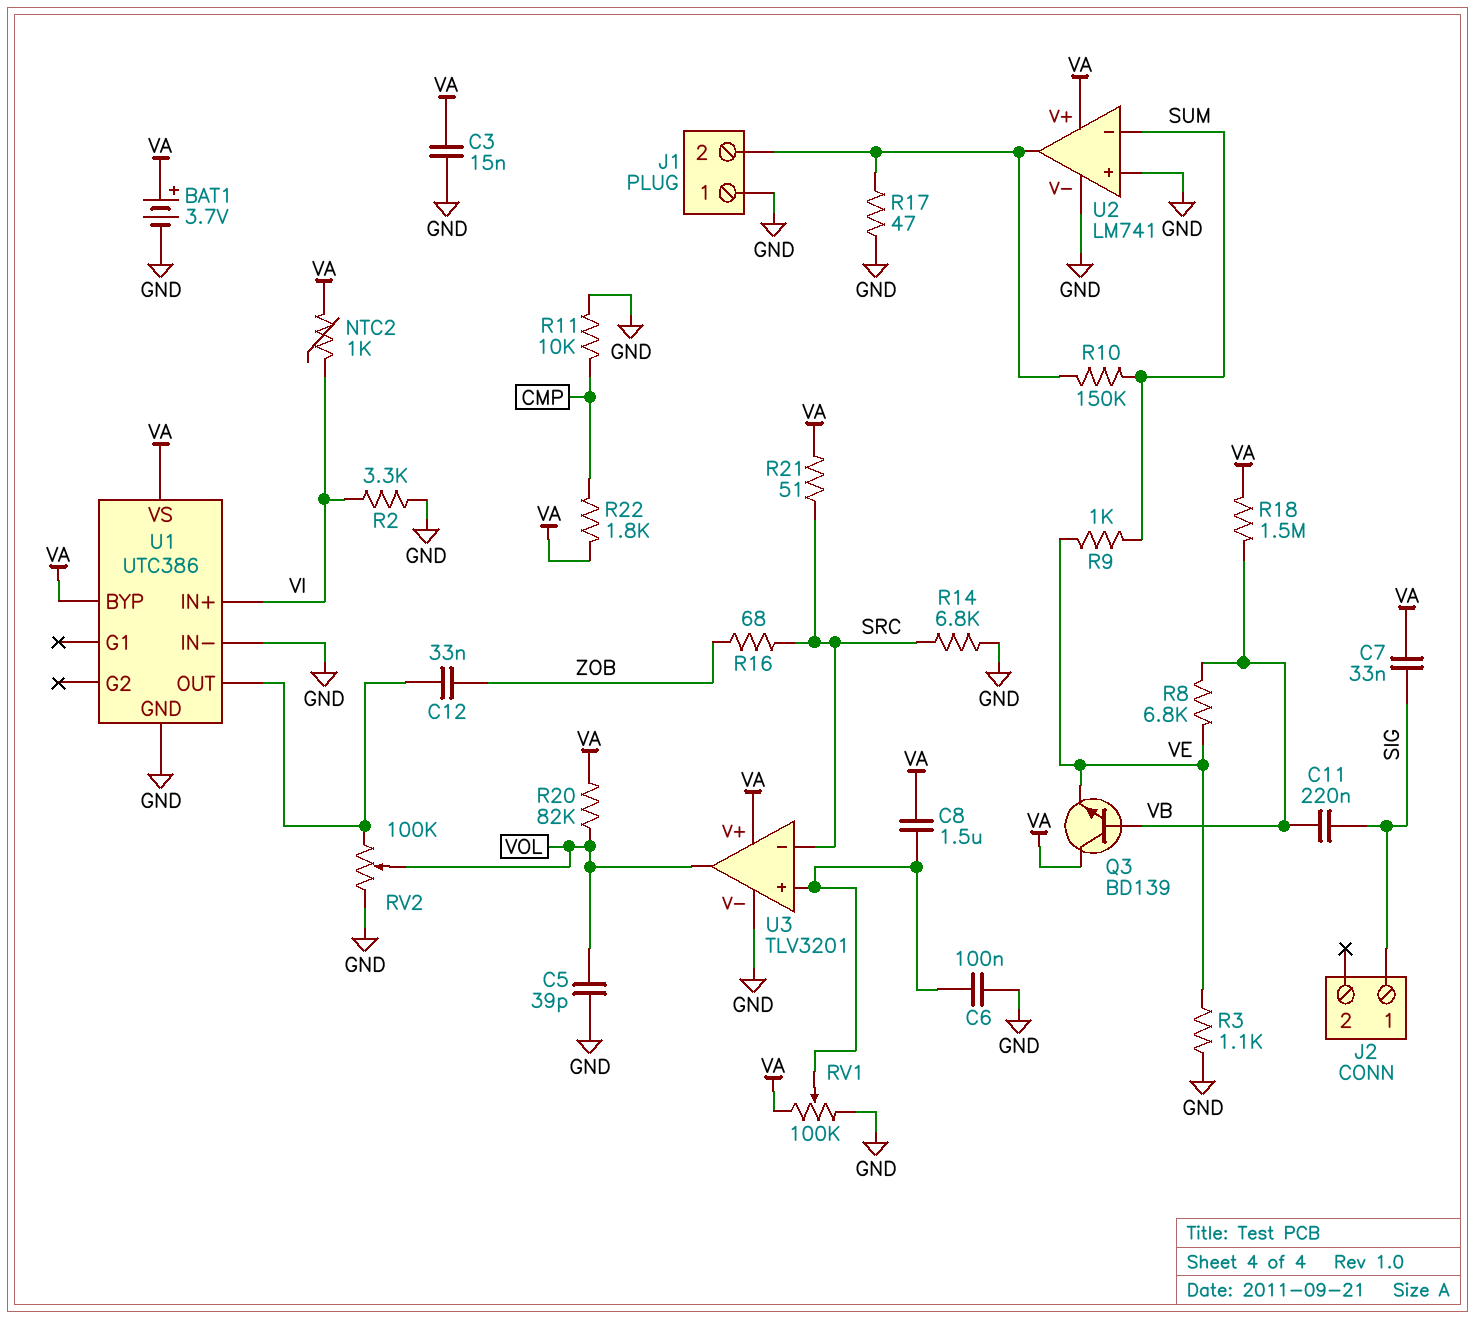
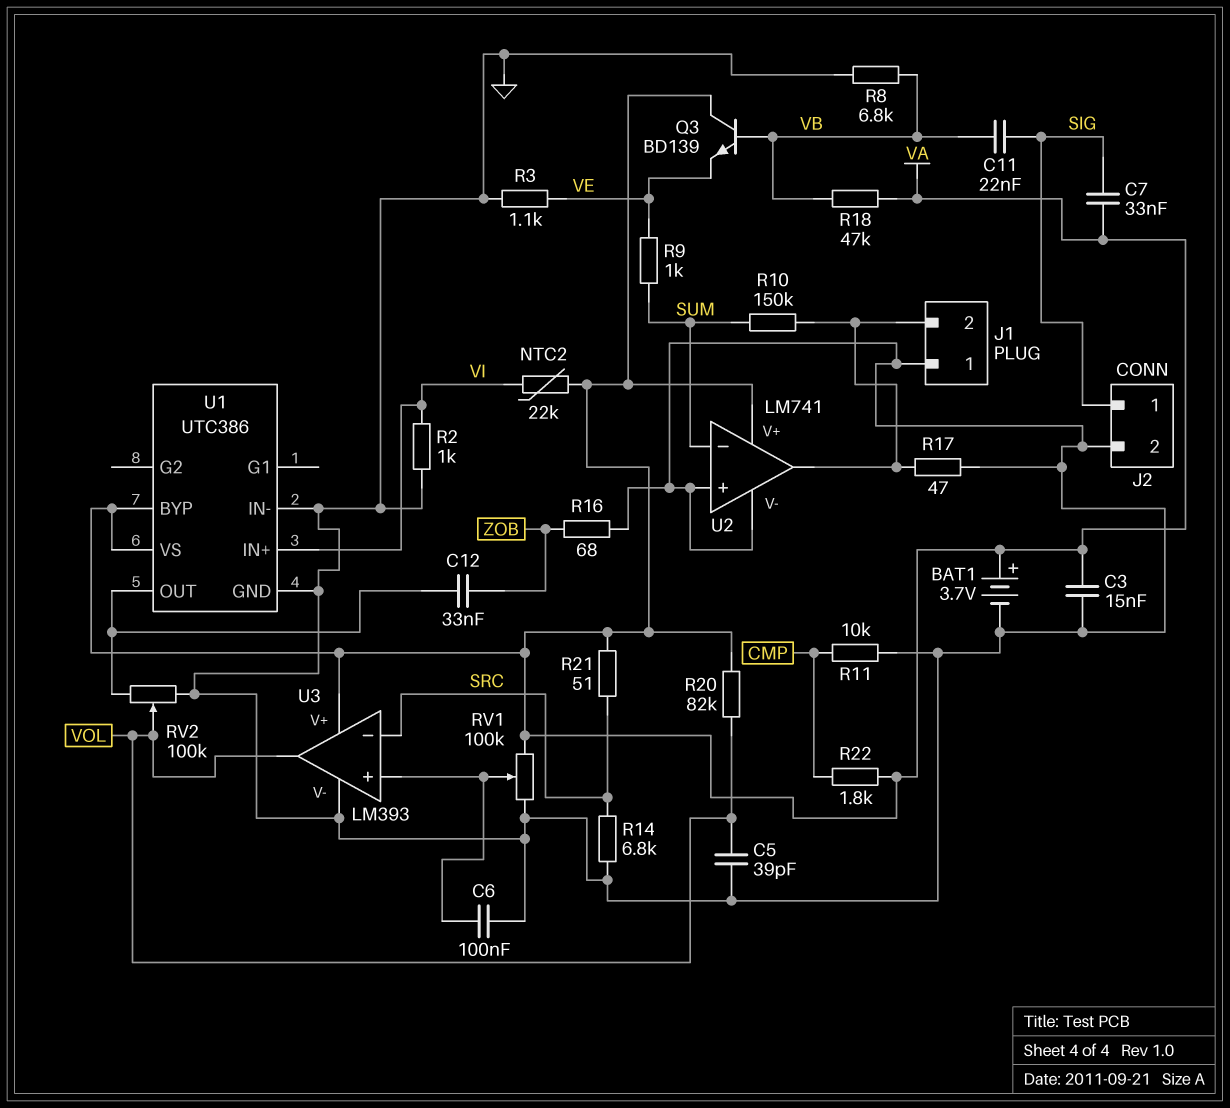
C8: 1.5uF (U3/in+, VA) -> none
C11: 220nF (SIG, VB) -> 22nF (SIG, VB)
J2 pin 2: none -> GND
NTC2: 1k (VA, VI) -> 22k (VA, VI)
R2: 3.3k (GND, VI) -> 1k (GND, VI)
R8: 6.8k (VB, VE) -> 6.8k (GND, VB)
R16: 68 (SRC, ZOB) -> 68 (GND, ZOB)
R18: 1.5M (VA, VB) -> 47k (VA, VB)
U3: TLV3201 -> LM393

